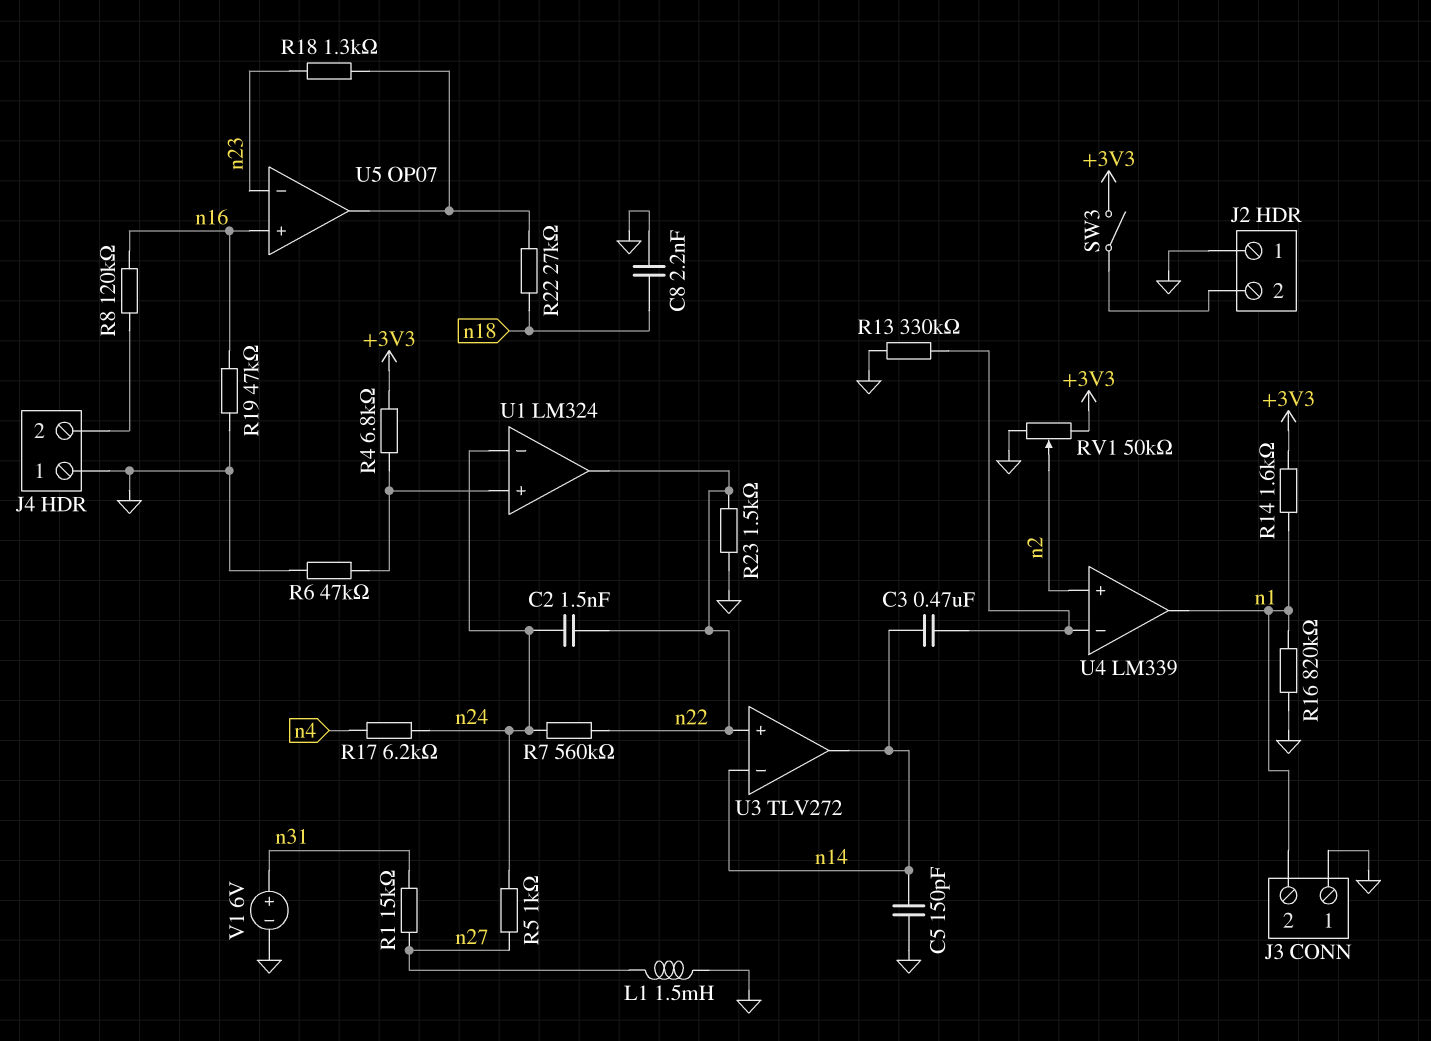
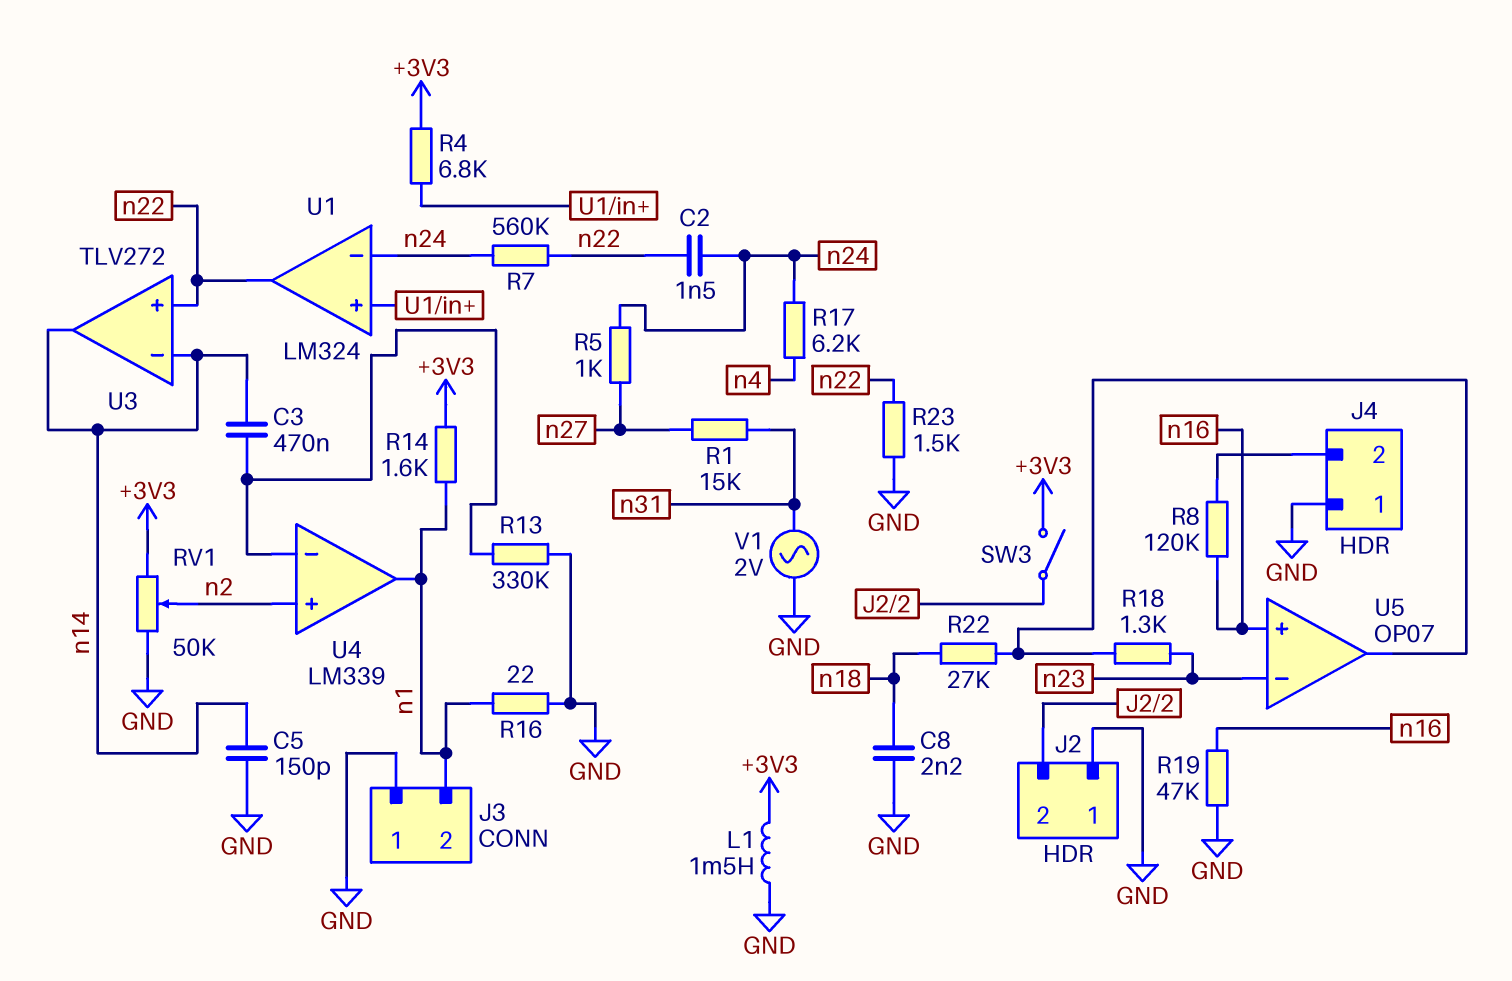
L1: 1.5mH (GND, n27) -> 1.5mH (+3V3, GND)
R6: 47k (GND, U1/in+) -> none
R16: 820k (GND, n1) -> 22 (GND, n1)
V1: 6V (plus n31, minus GND) -> AC 2V (GND, n31)

